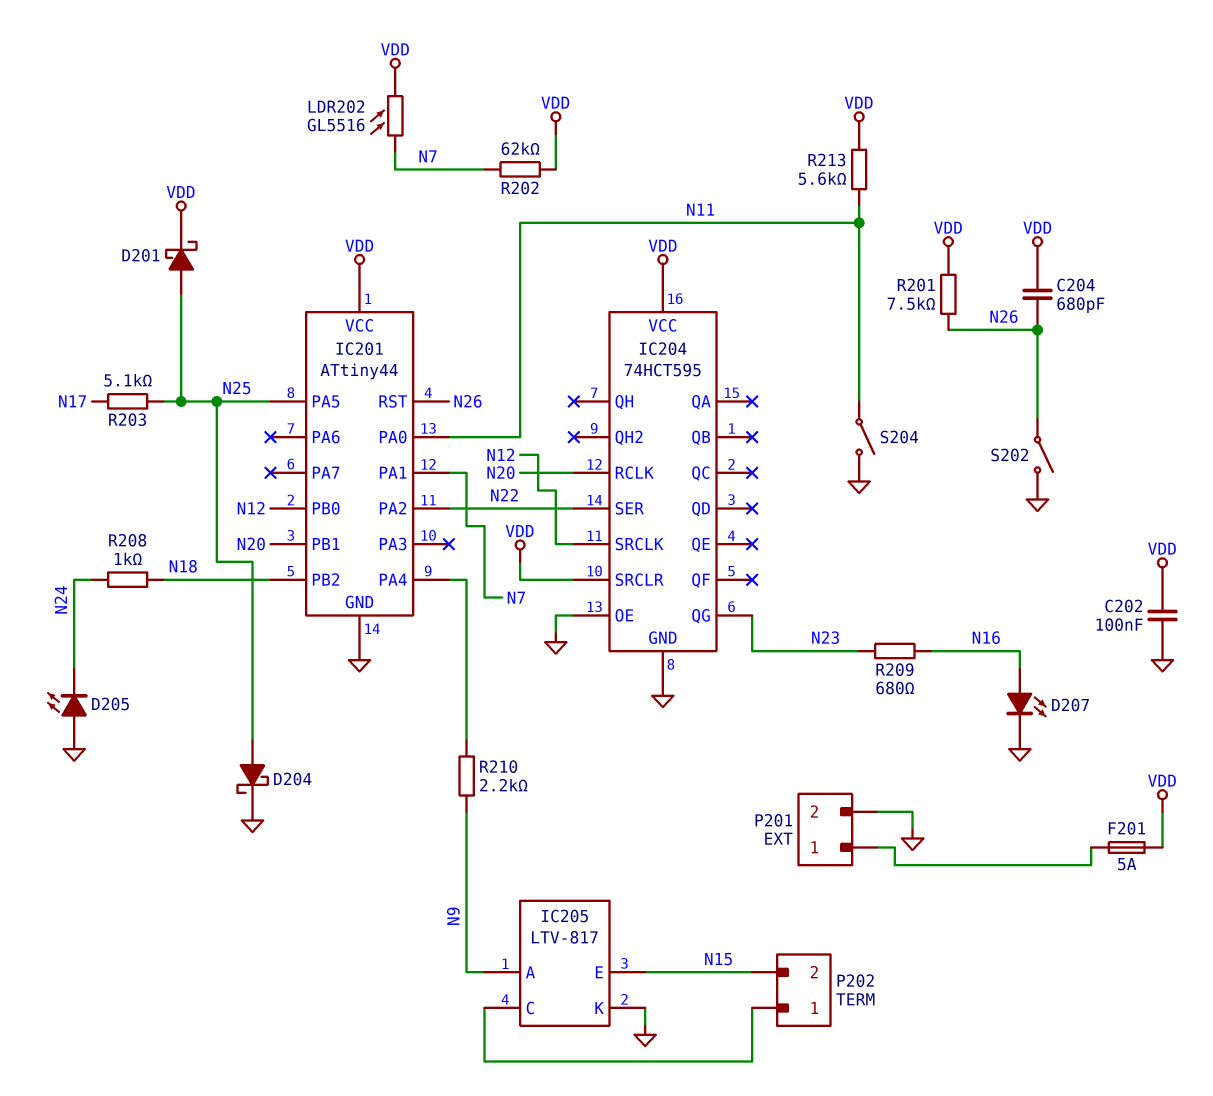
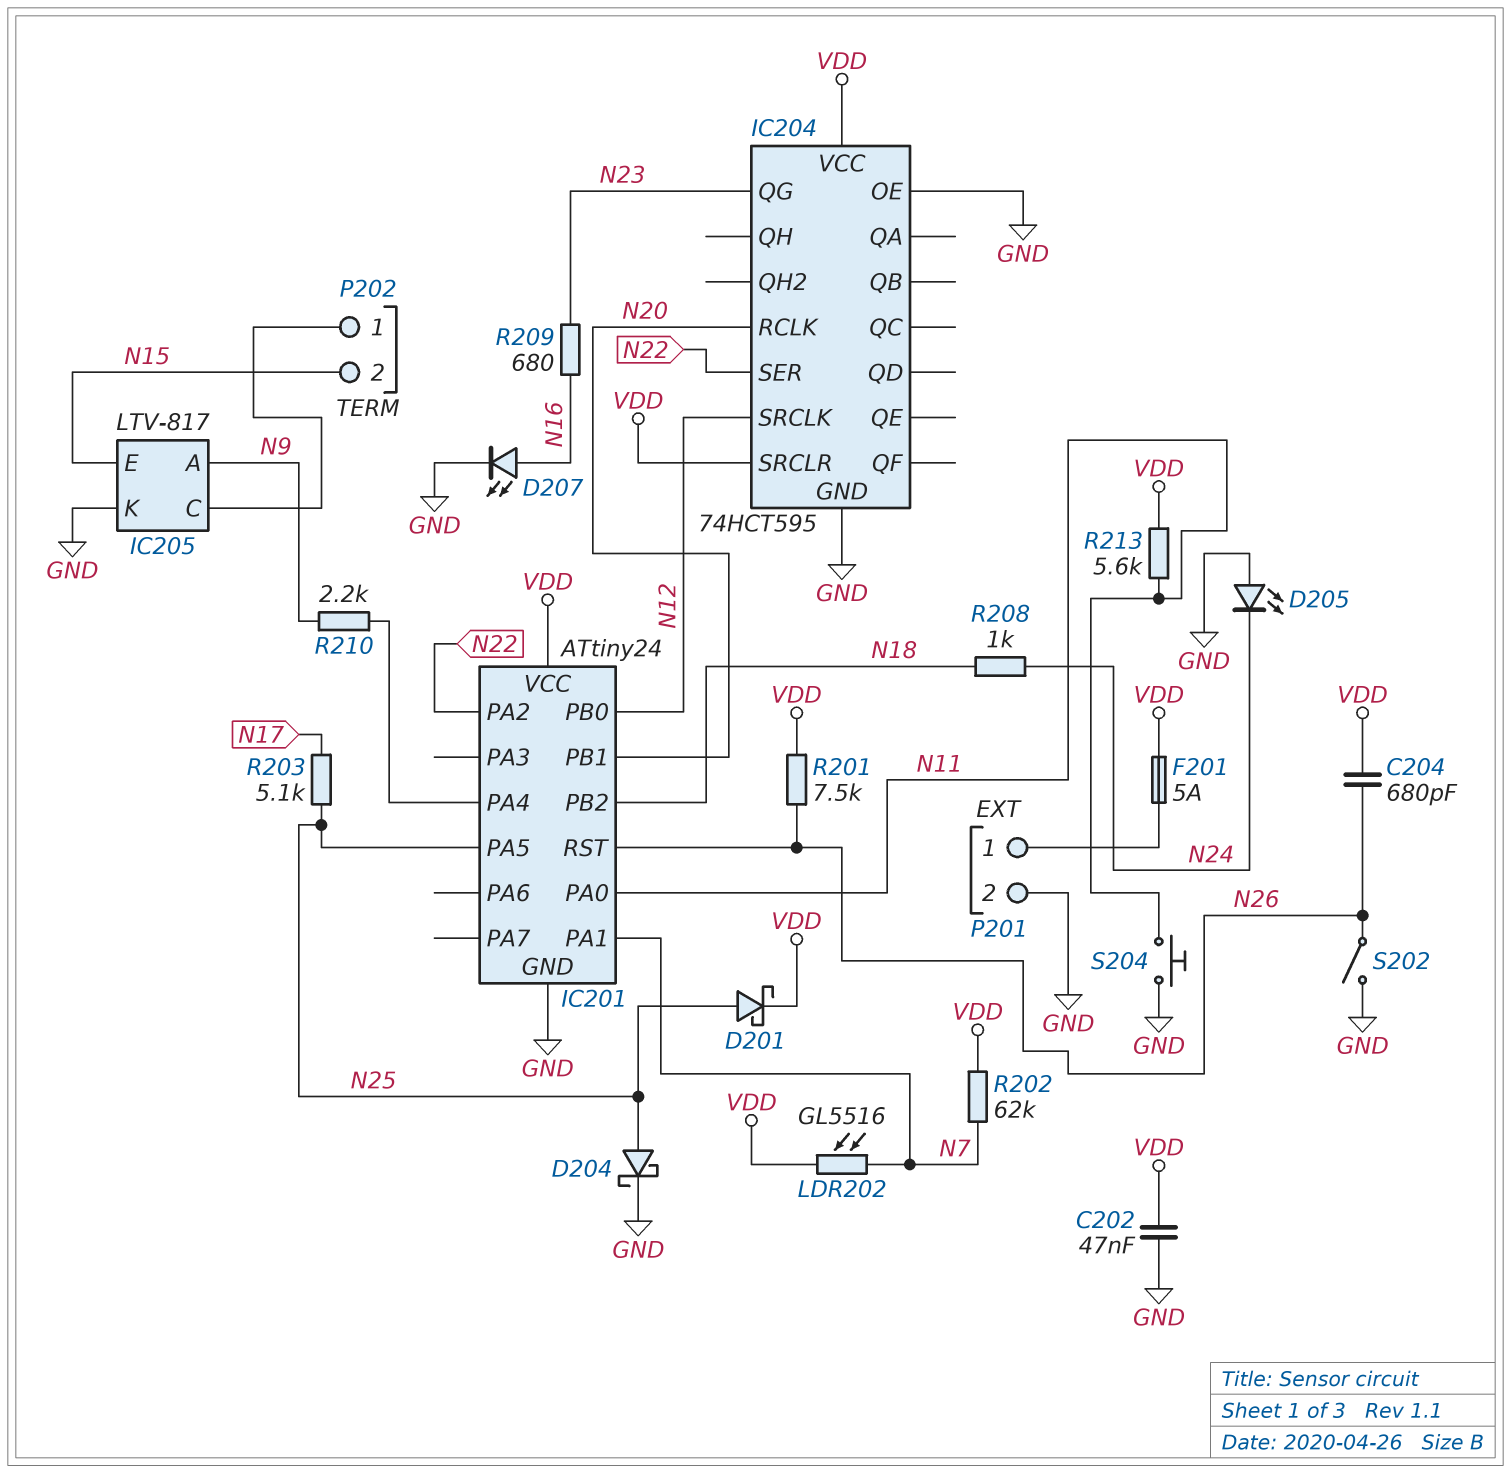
C202: 100nF (GND, VDD) -> 47nF (GND, VDD)
IC201: ATtiny44 -> ATtiny24
S204: switch (GND, N11) -> button (GND, N11)

